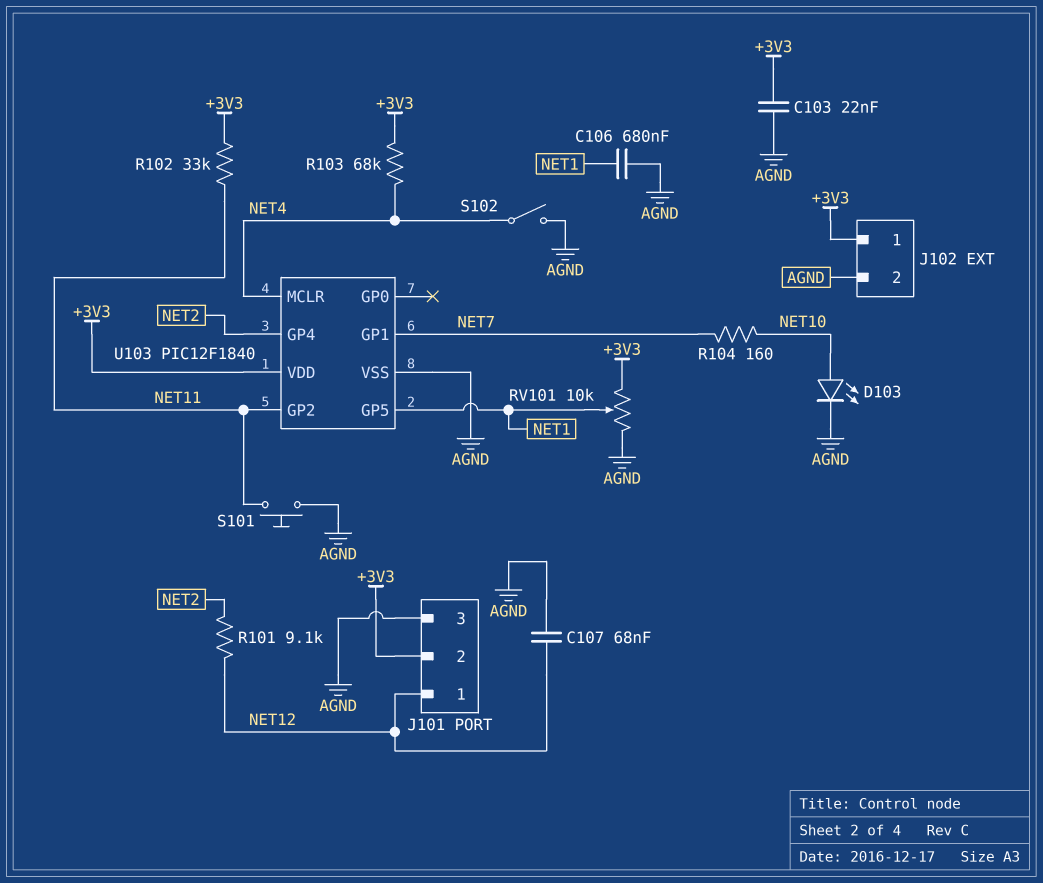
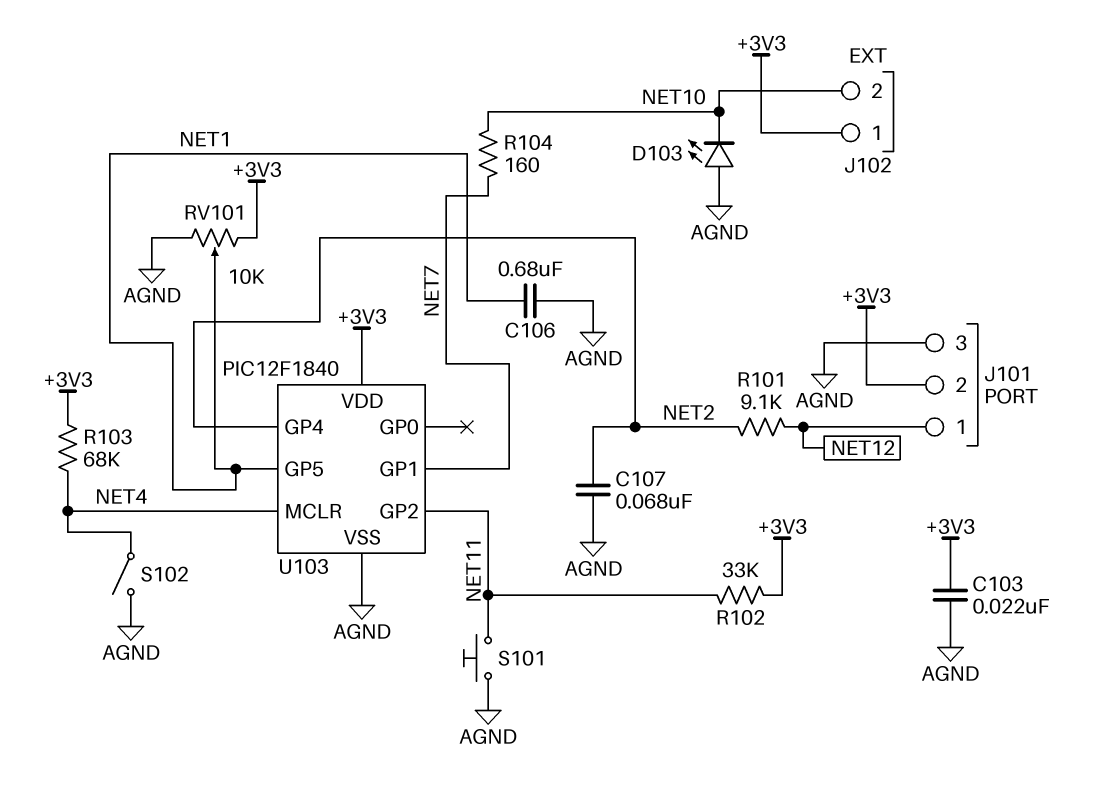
C107: 68nF (AGND, NET12) -> 68nF (AGND, NET2)
D103: LED (A NET10, K AGND) -> LED (A AGND, K NET10)
J102 pin 2: AGND -> NET10

